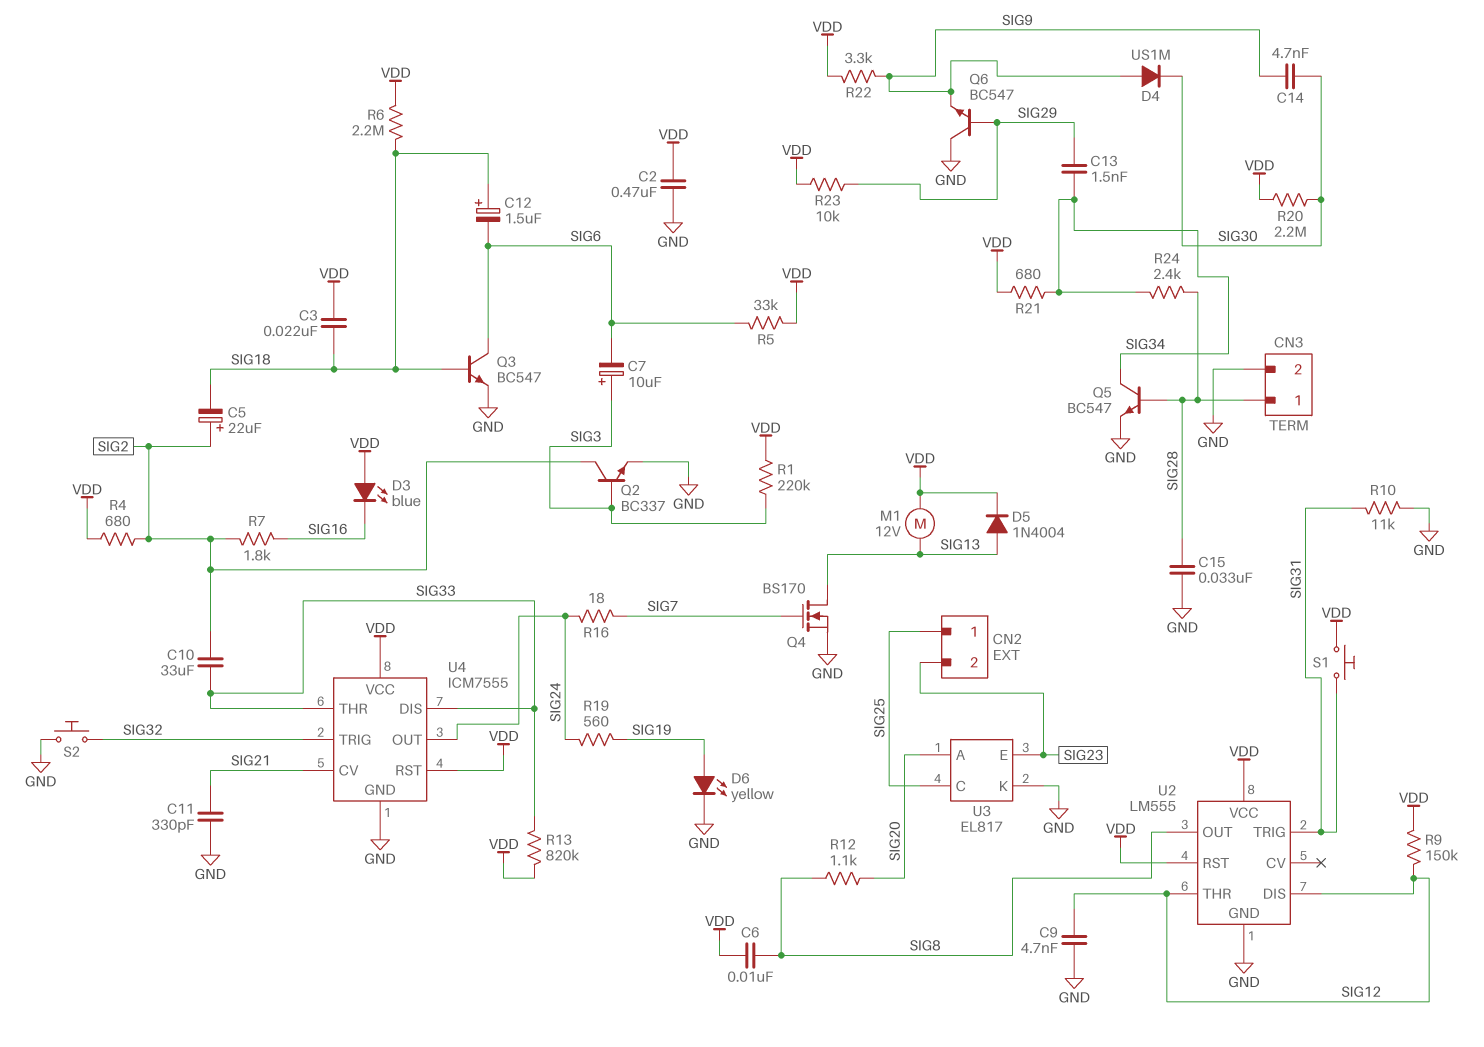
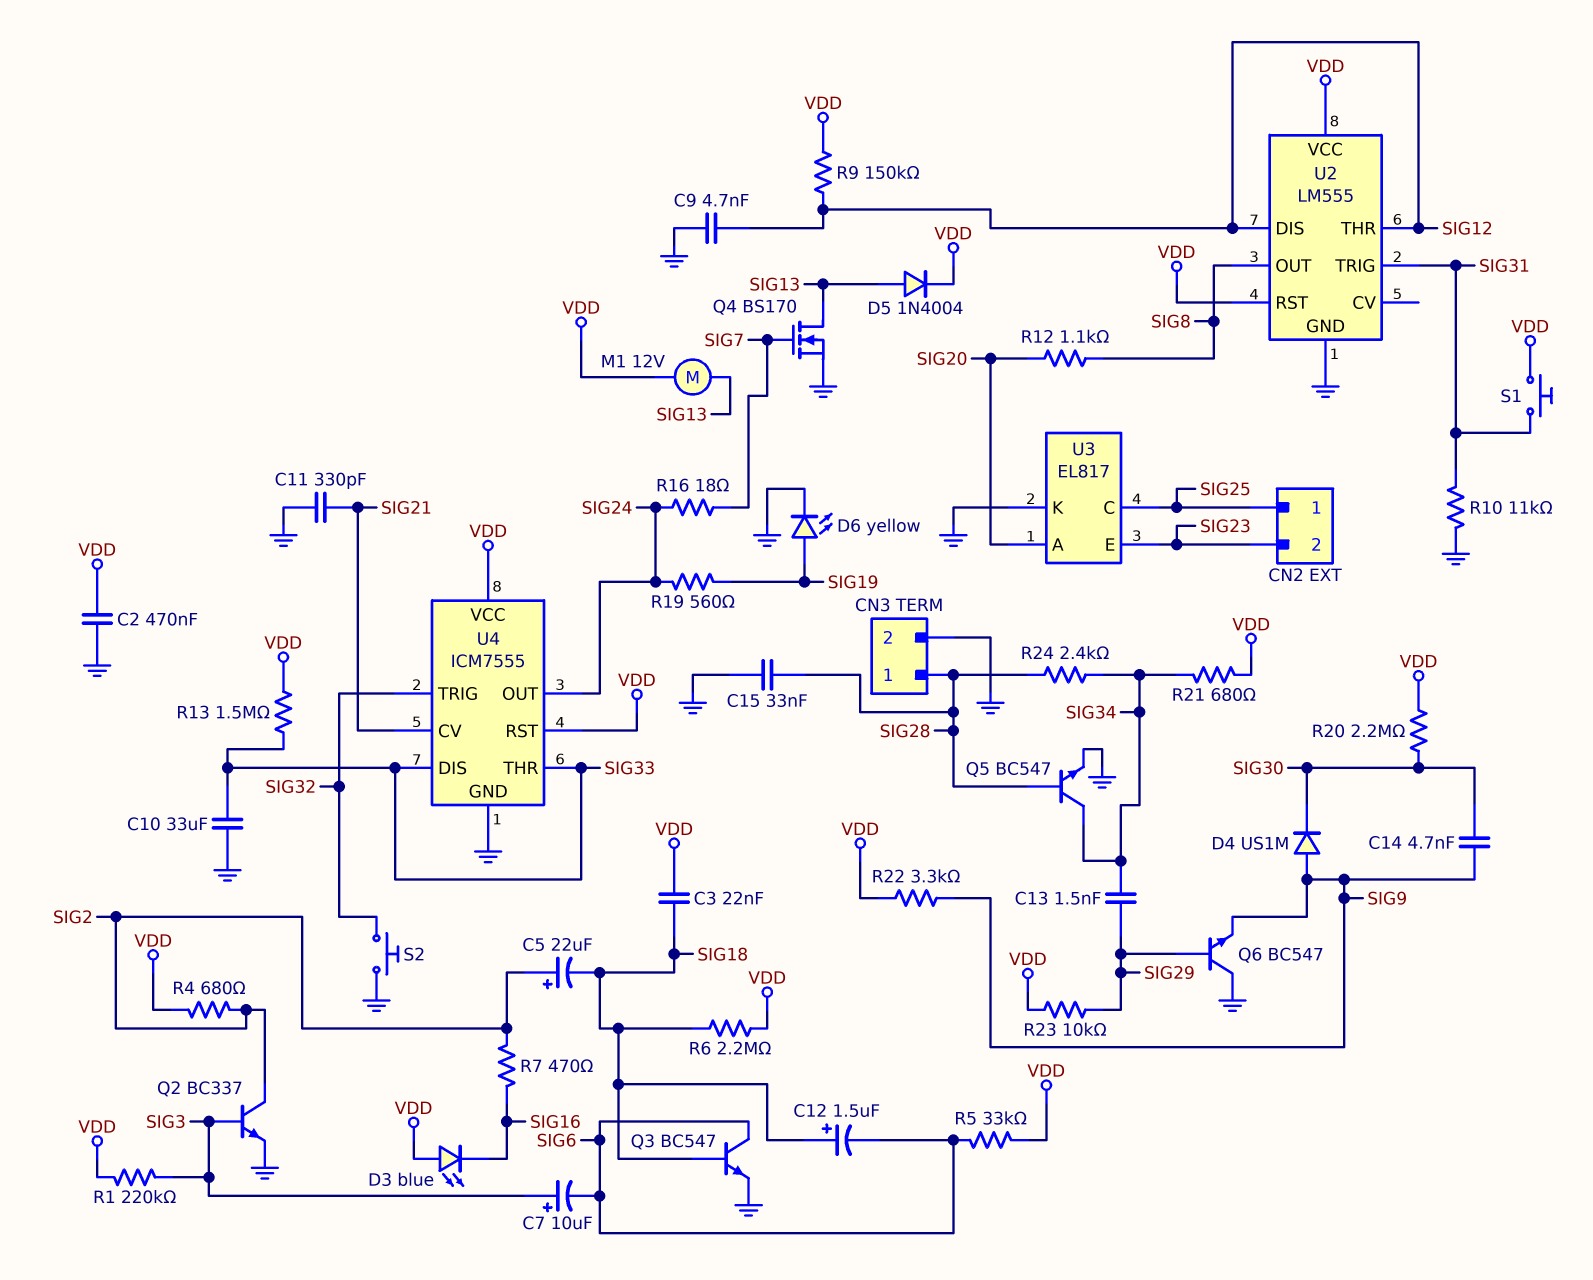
C6: 10nF (SIG8, VDD) -> none
C10: 33uF (SIG2, SIG33) -> 33uF (GND, SIG33)
R7: 1.8k (SIG2, SIG16) -> 470 (SIG2, SIG16)
R13: 820k (SIG33, VDD) -> 1.5M (SIG33, VDD)

